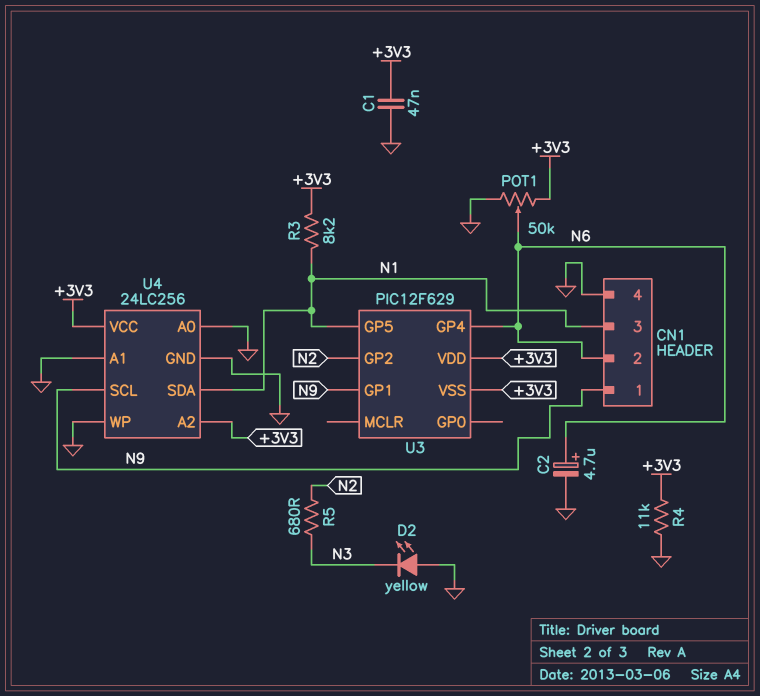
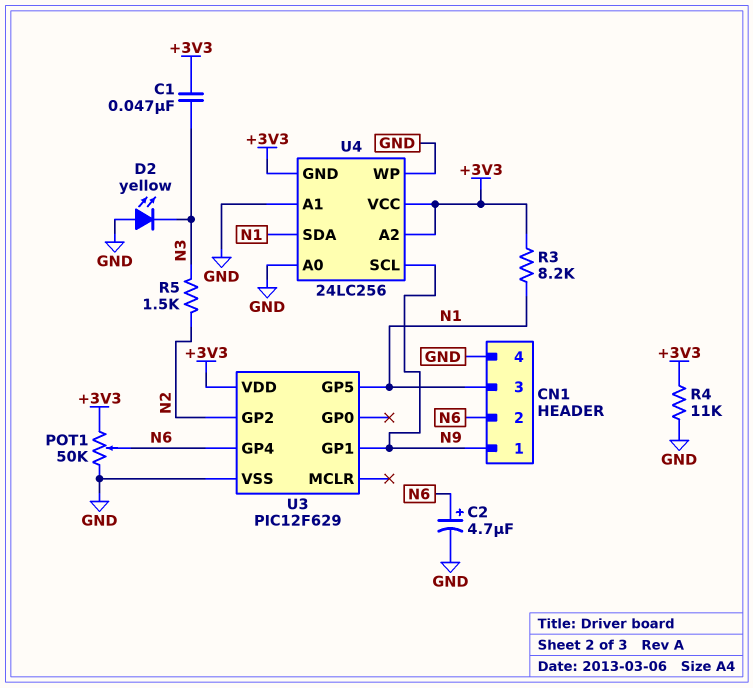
C1: 47nF (+3V3, GND) -> 47nF (+3V3, N3)
R5: 680 (N2, N3) -> 1.5k (N2, N3)
U3 pin VSS: +3V3 -> GND
U4 pin GND: GND -> +3V3

